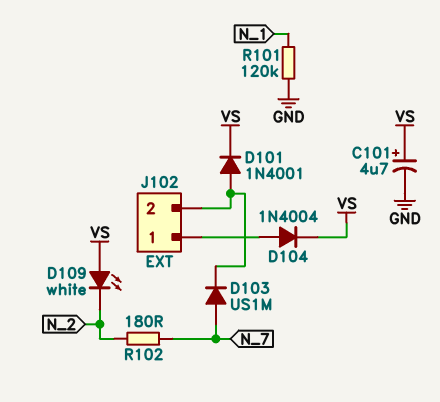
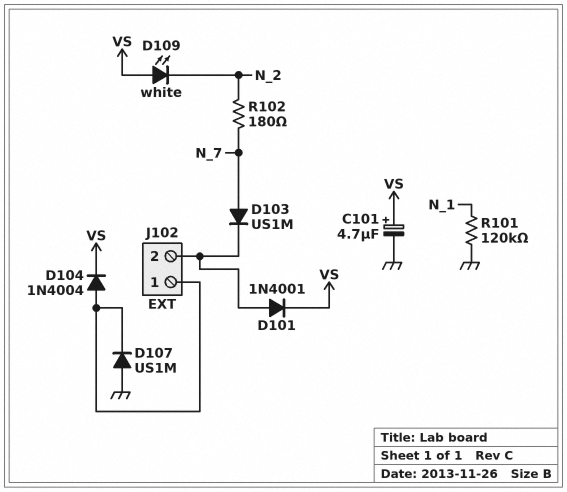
D107: none -> diode US1M (A GND, K J102/1)

